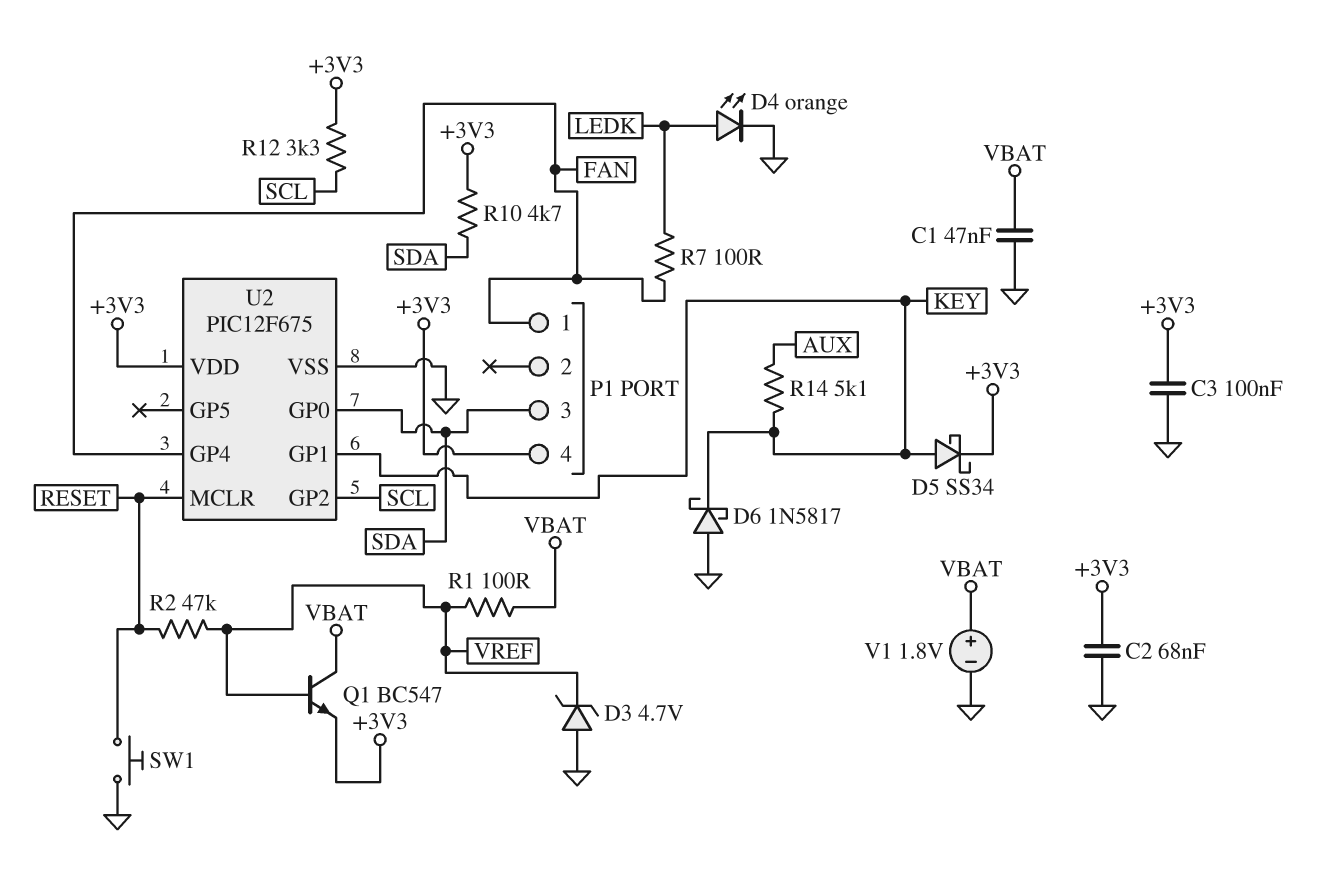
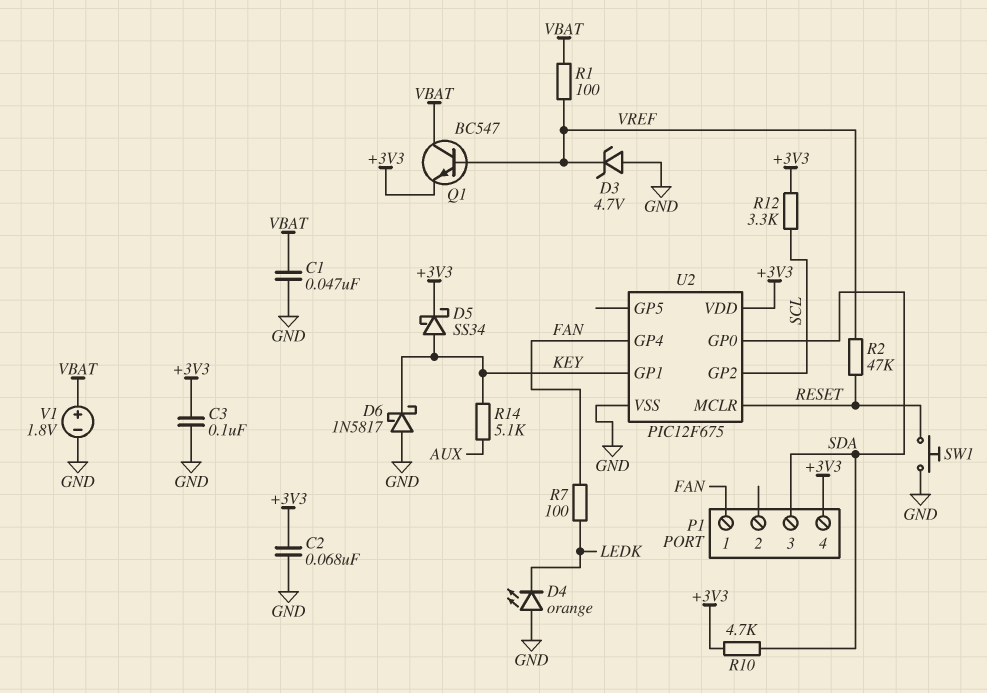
D4: LED orange (A LEDK, K GND) -> LED orange (A GND, K LEDK)

